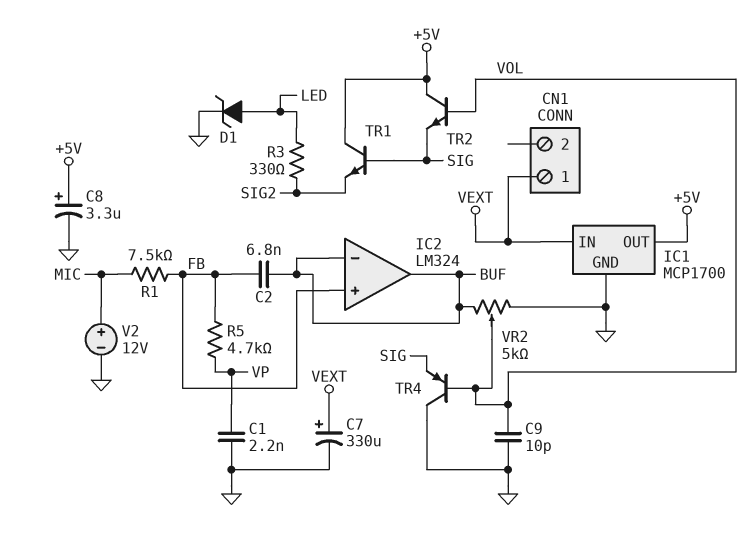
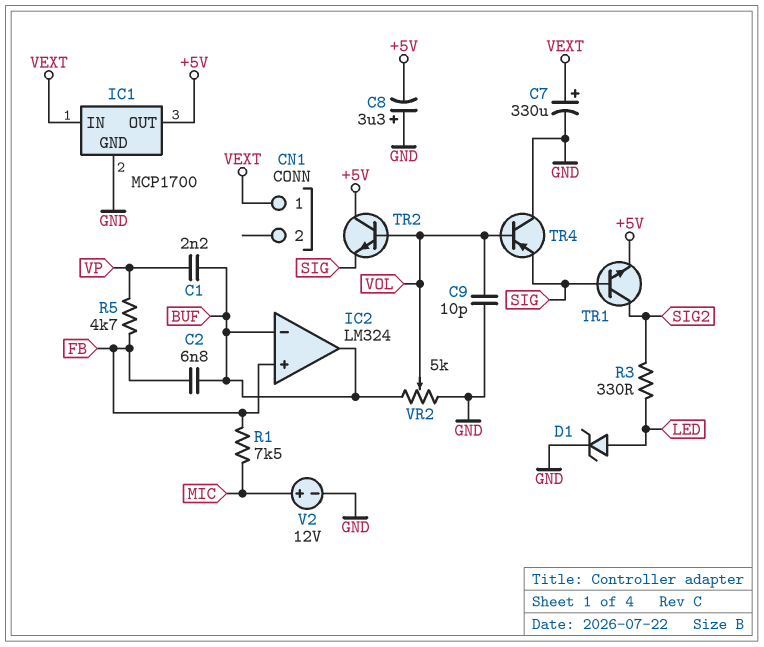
C1: 2.2nF (GND, VP) -> 2.2nF (BUF, VP)
C8: 3.3uF (plus +5V, minus GND) -> 3.3uF (plus GND, minus +5V)
TR1: NPN (B SIG, C +5V, E SIG2) -> NPN (B SIG, C SIG2, E +5V)

